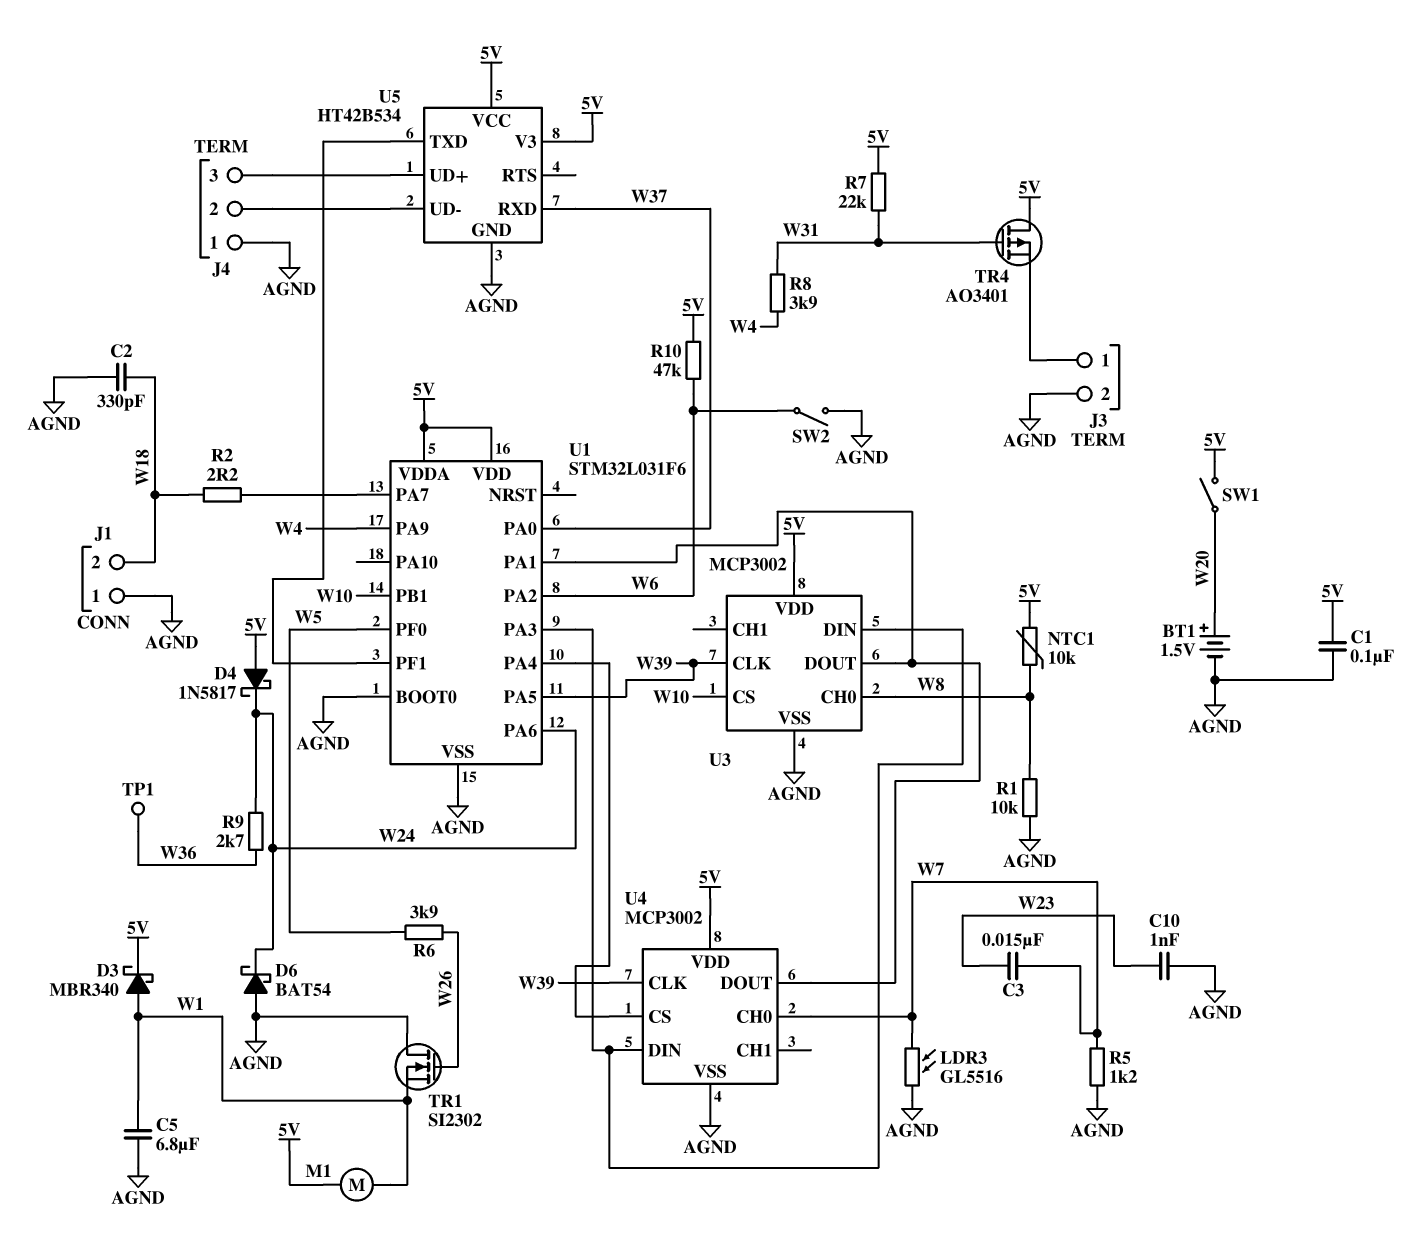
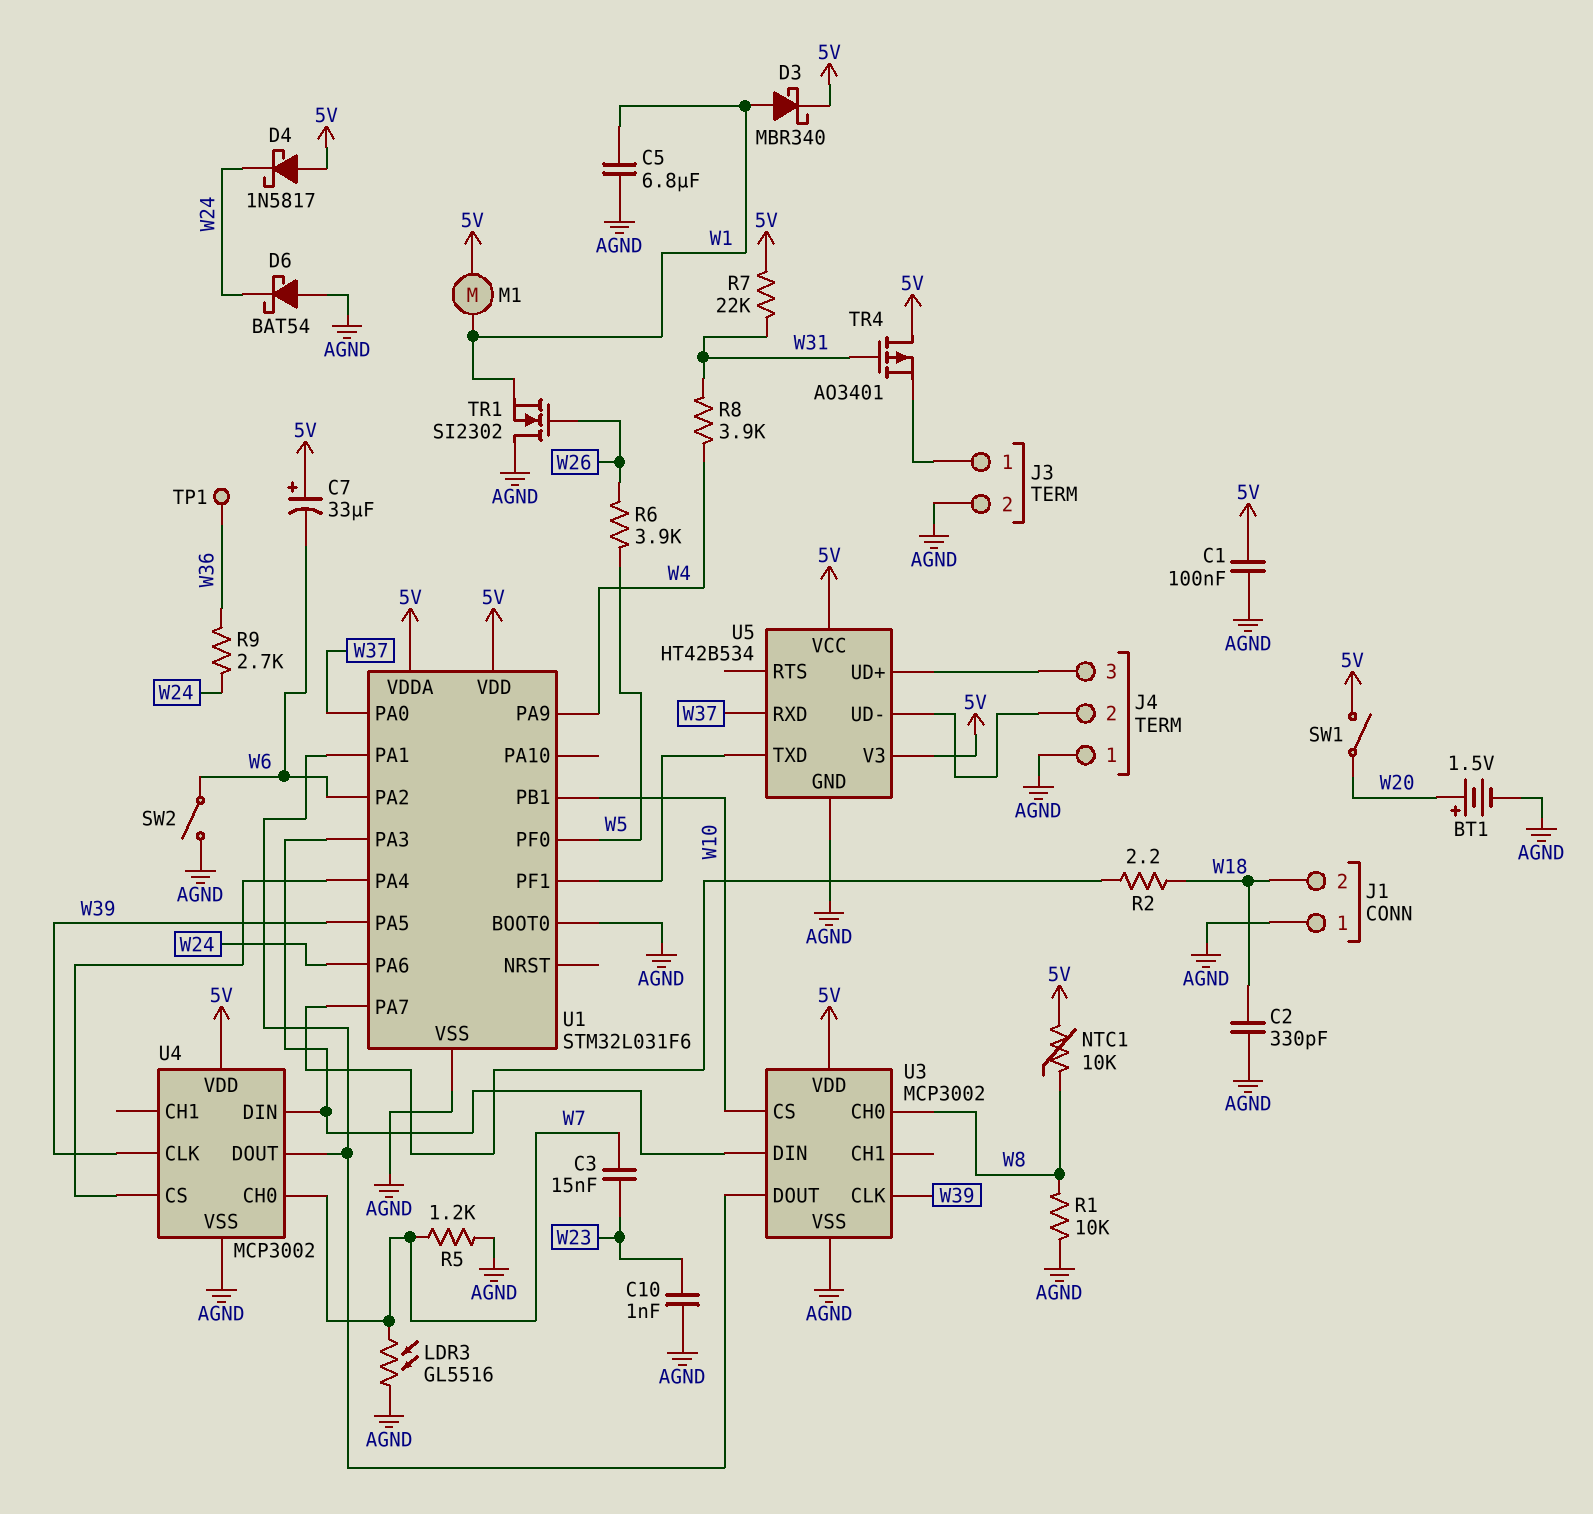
C7: none -> 33uF (plus 5V, minus W6)
R10: 47k (5V, W6) -> none

